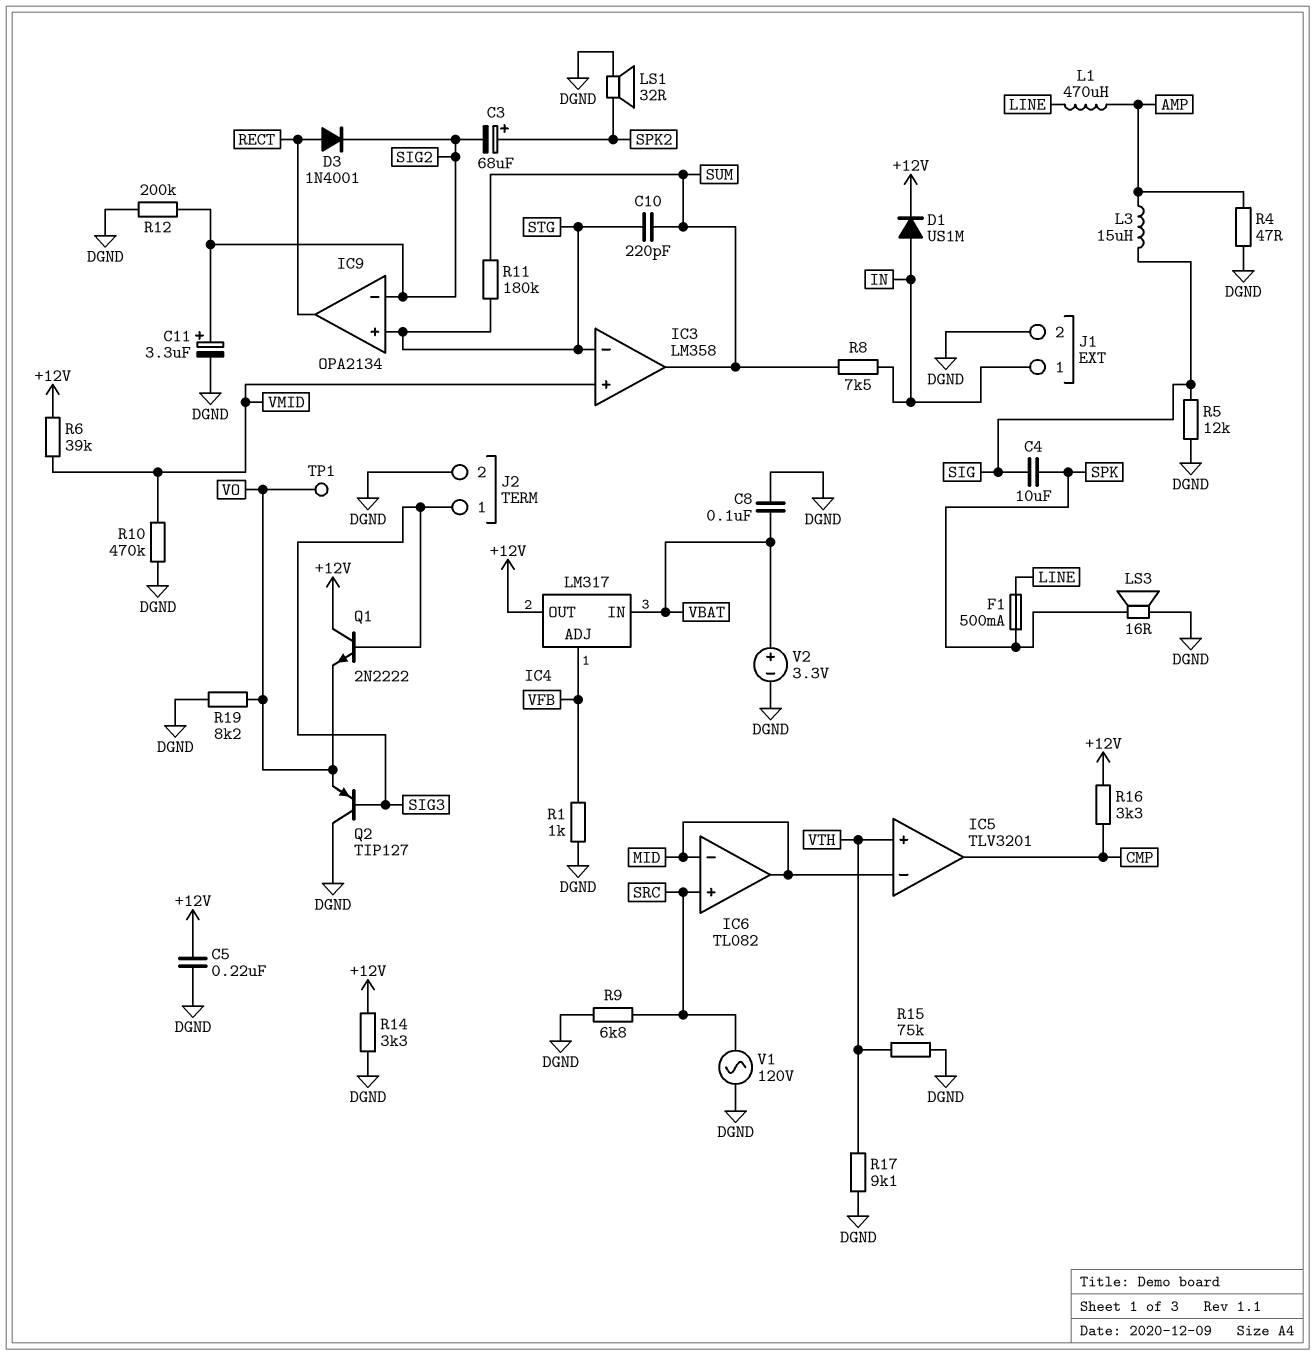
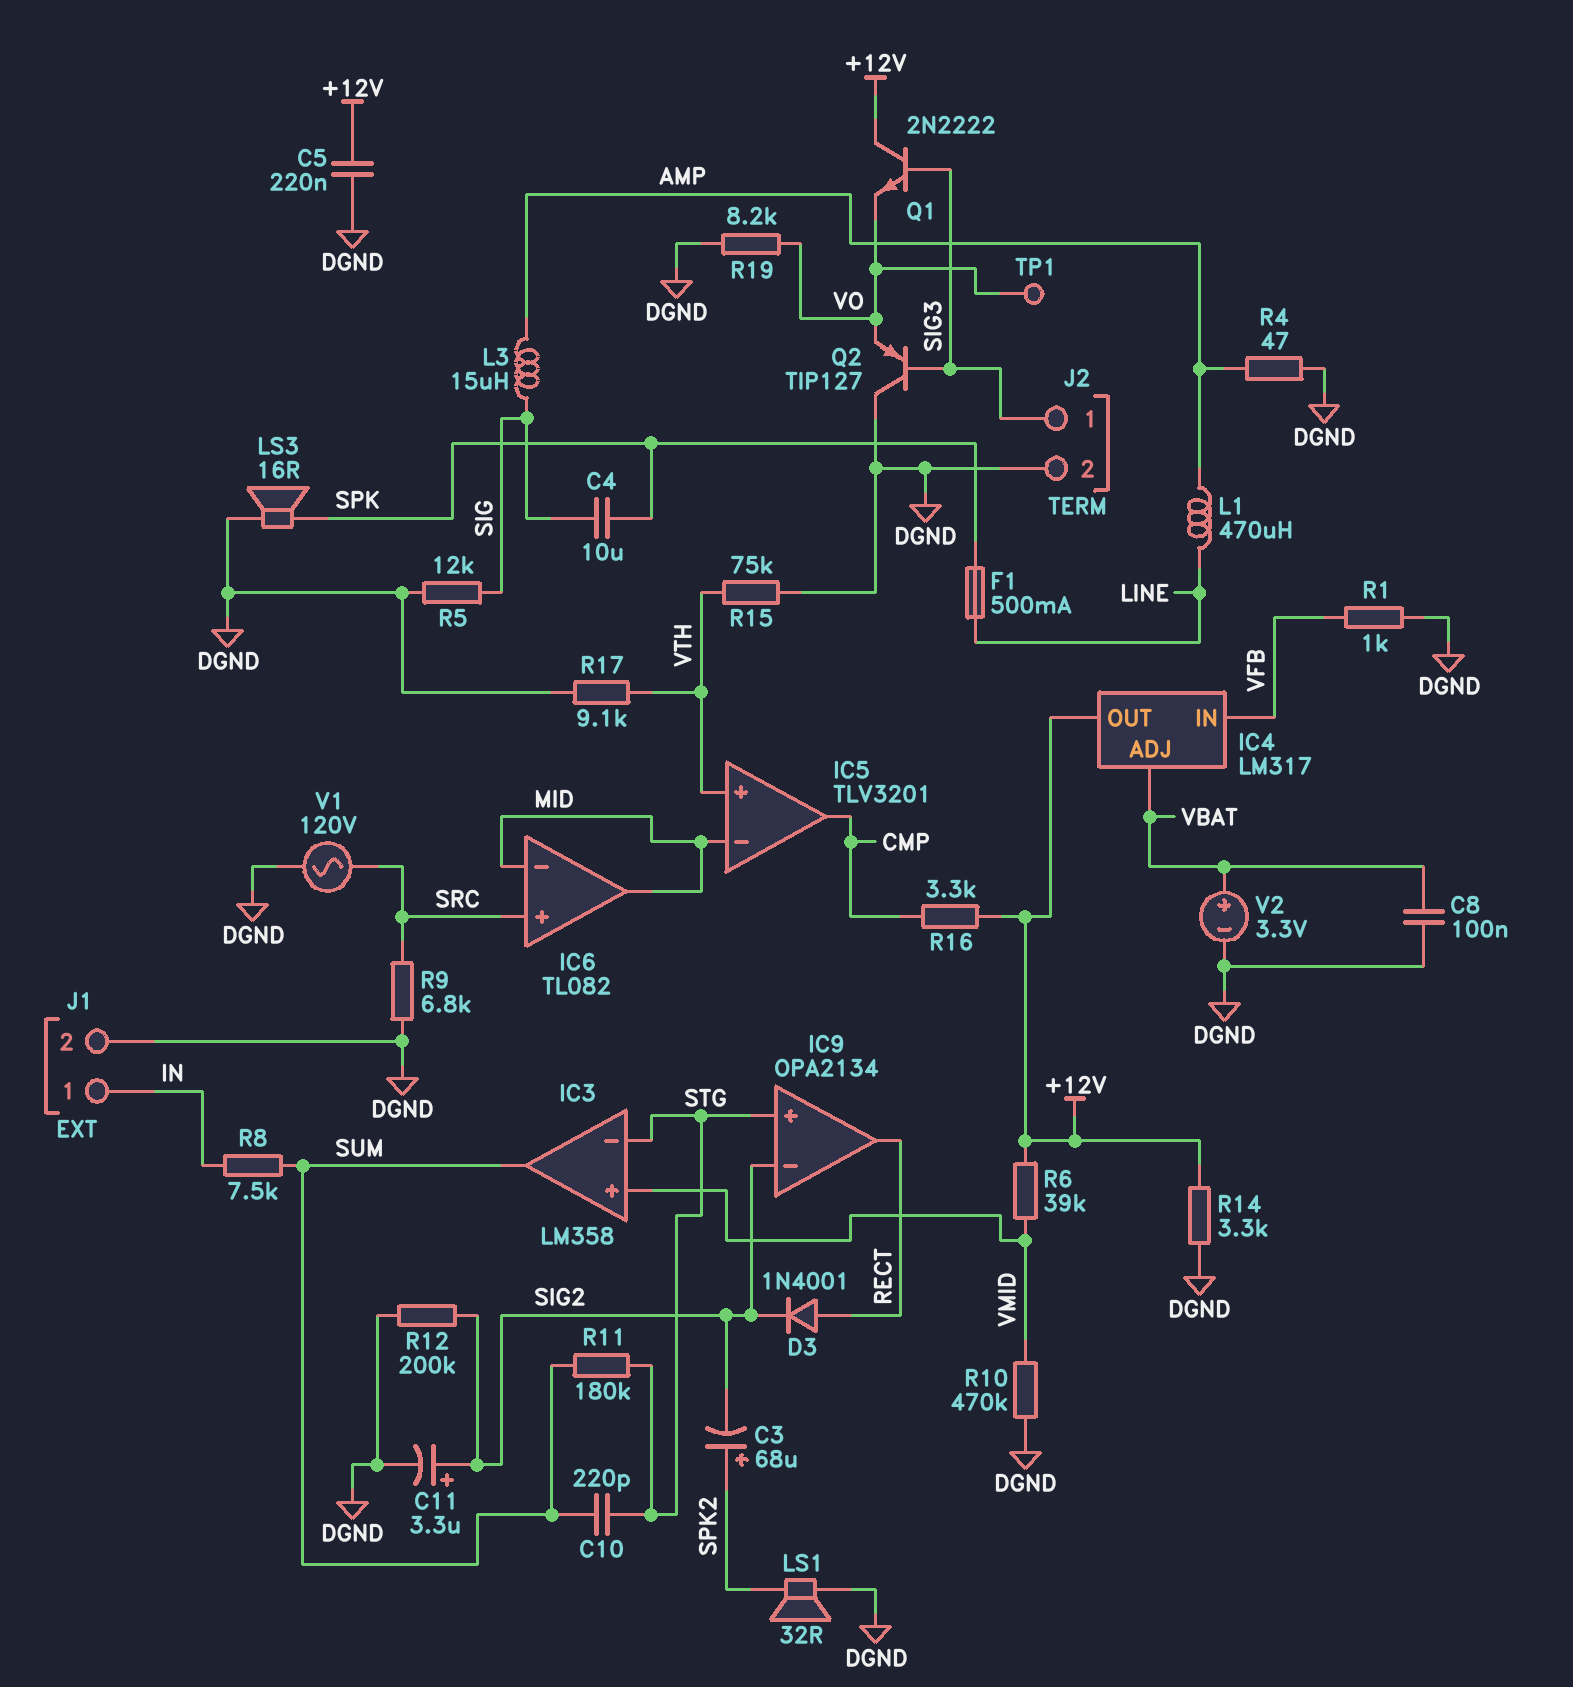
D1: diode US1M (A IN, K +12V) -> none
IC4 pin ADJ: VFB -> VBAT
IC4 pin IN: VBAT -> VFB

